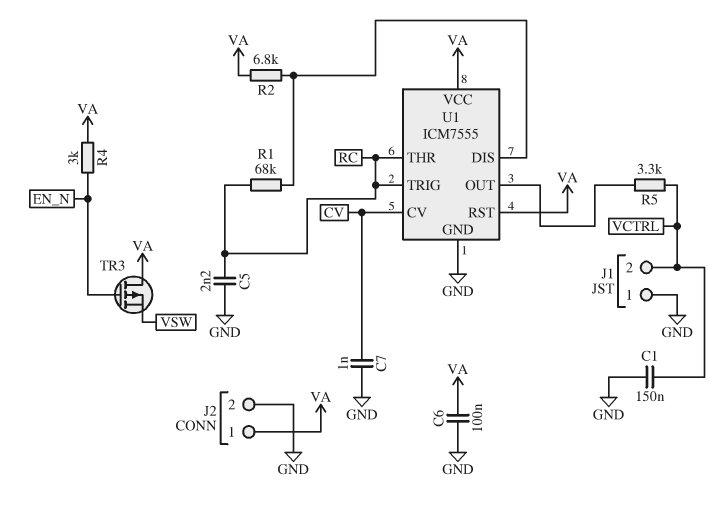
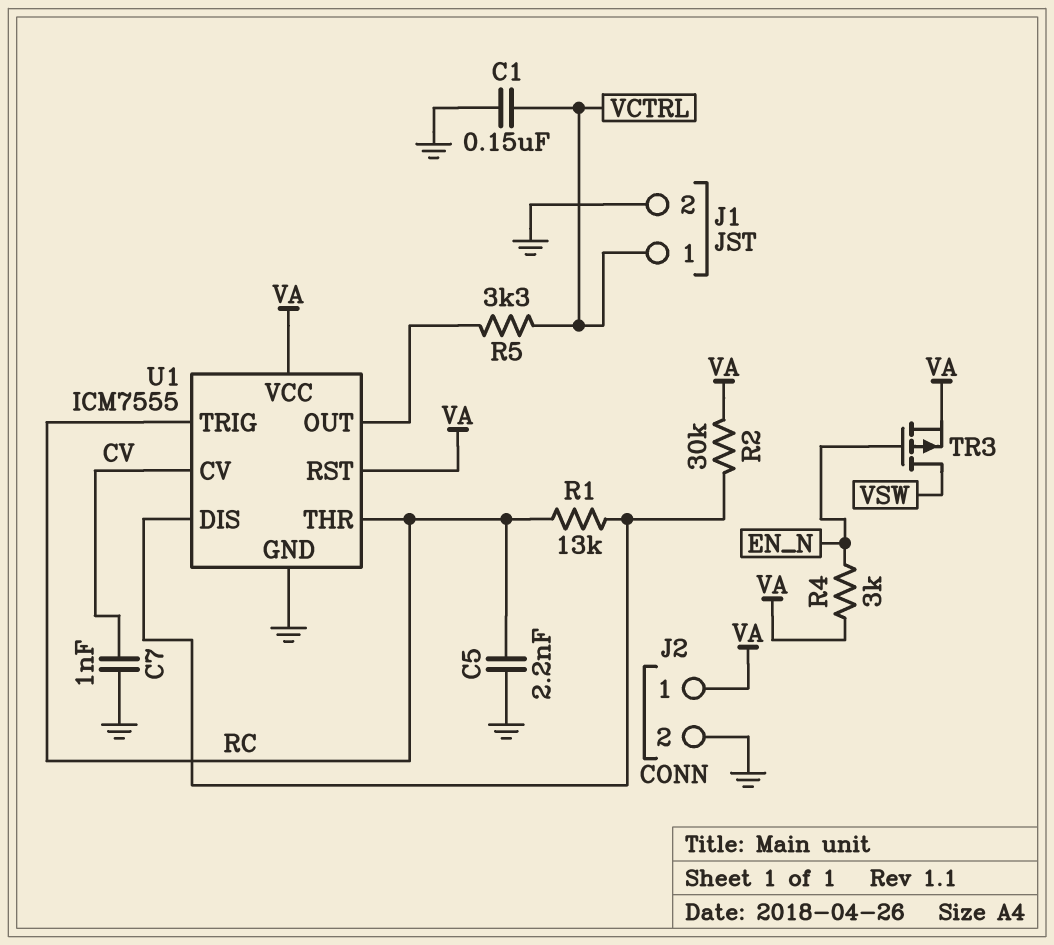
C6: 100nF (GND, VA) -> none
J1 pin 1: GND -> VCTRL
J1 pin 2: VCTRL -> GND
R1: 68k (RC, U1/DIS) -> 13k (RC, U1/DIS)
R2: 6.8k (U1/DIS, VA) -> 30k (U1/DIS, VA)
TR3: PMOS (G EN_N, D VA, S VSW) -> PMOS (G EN_N, D VSW, S VA)

